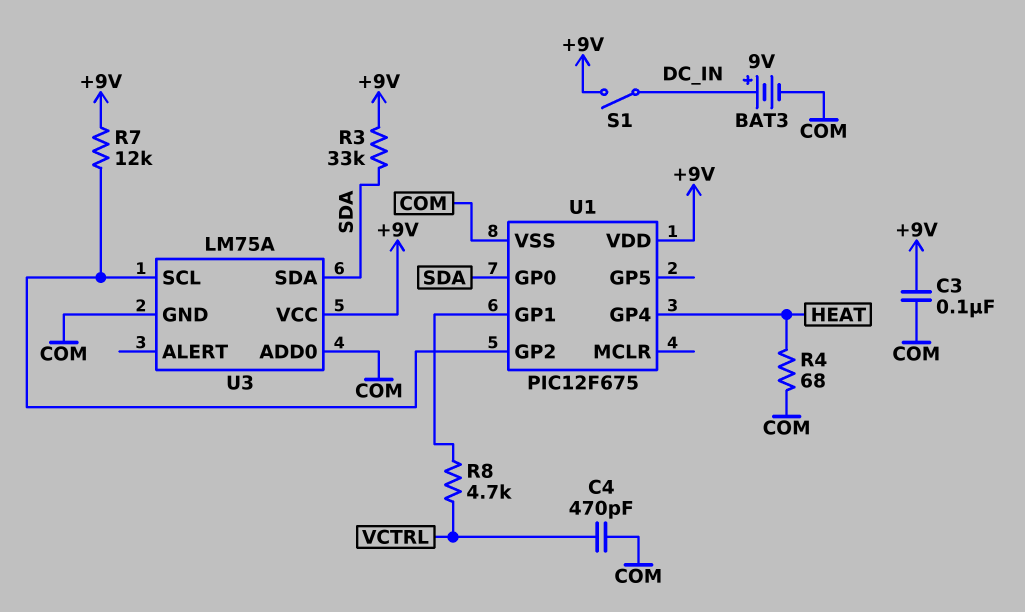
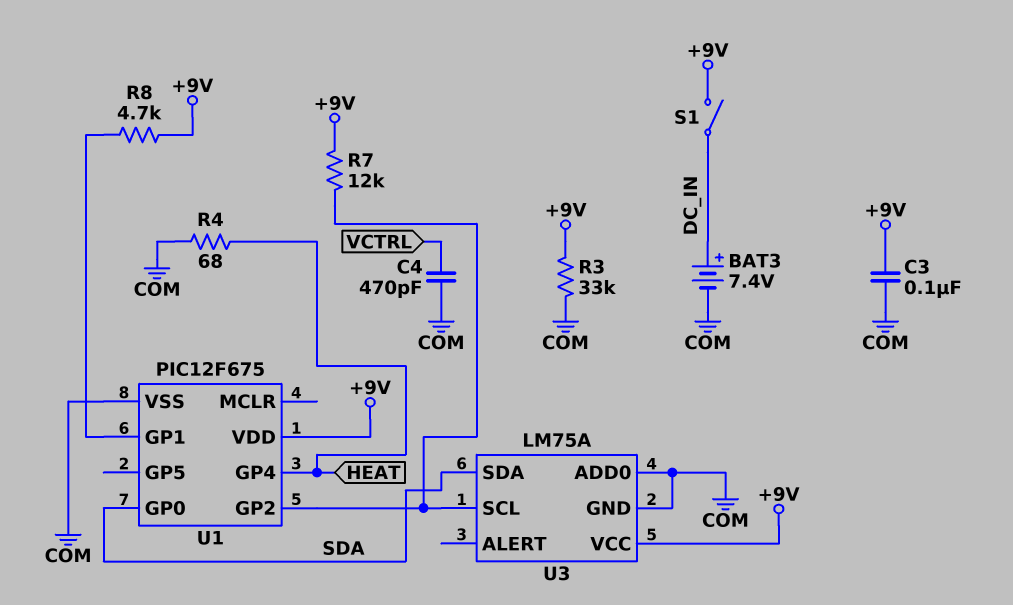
BAT3: 9V (plus DC_IN, minus COM) -> 7.4V (plus DC_IN, minus COM)
R3: 33k (+9V, SDA) -> 33k (+9V, COM)
R8: 4.7k (U1/GP1, VCTRL) -> 4.7k (+9V, U1/GP1)

